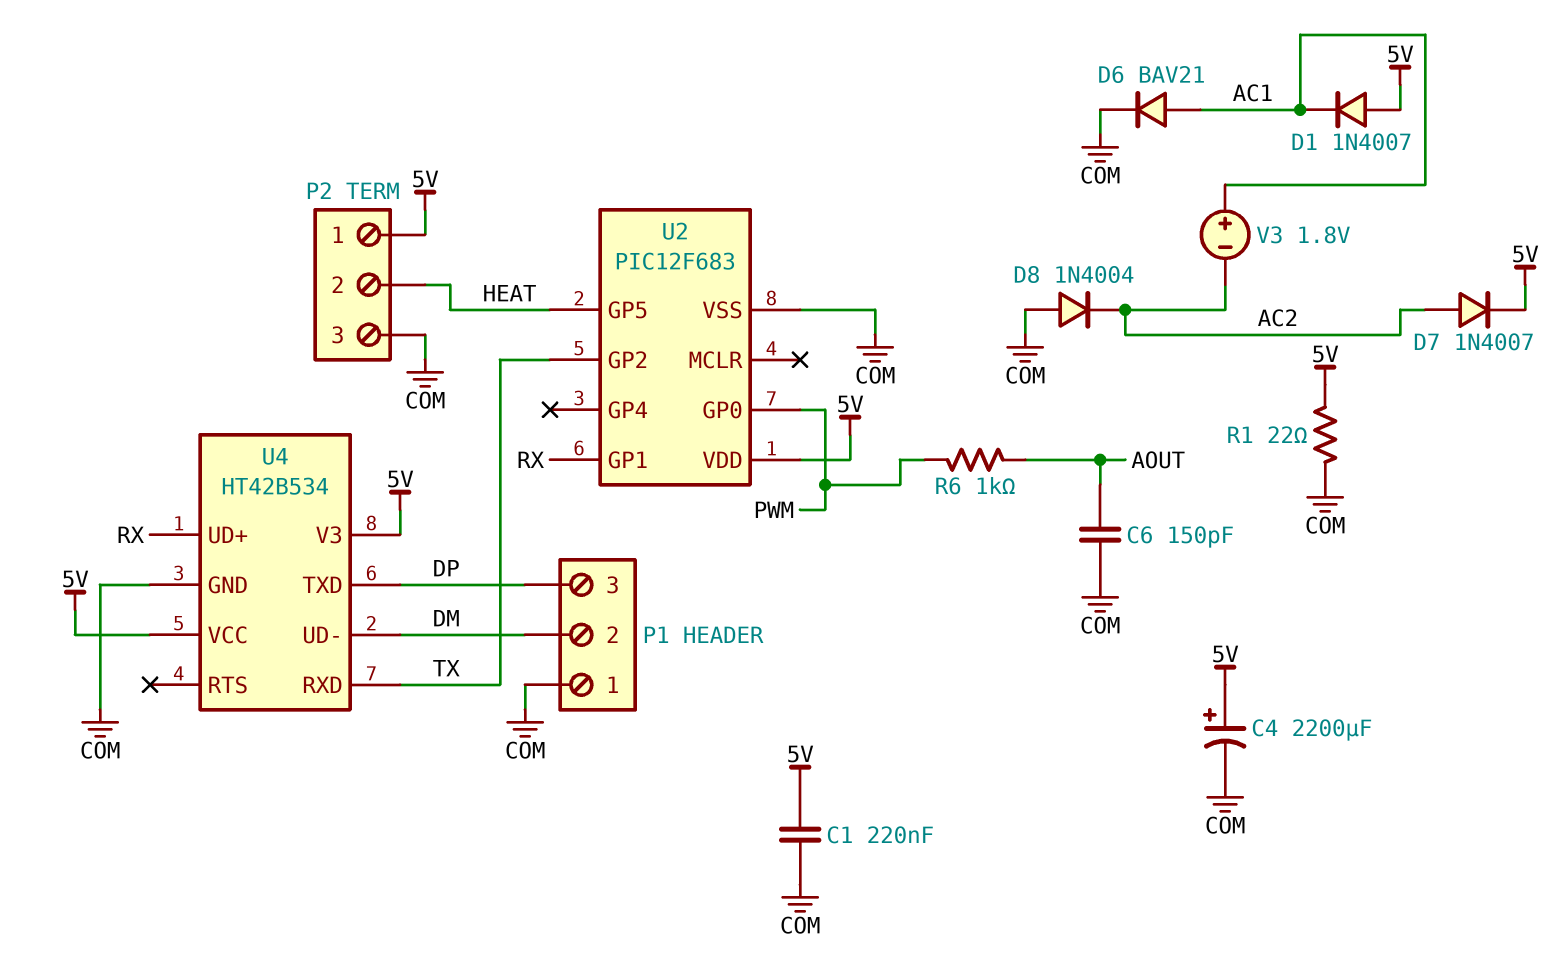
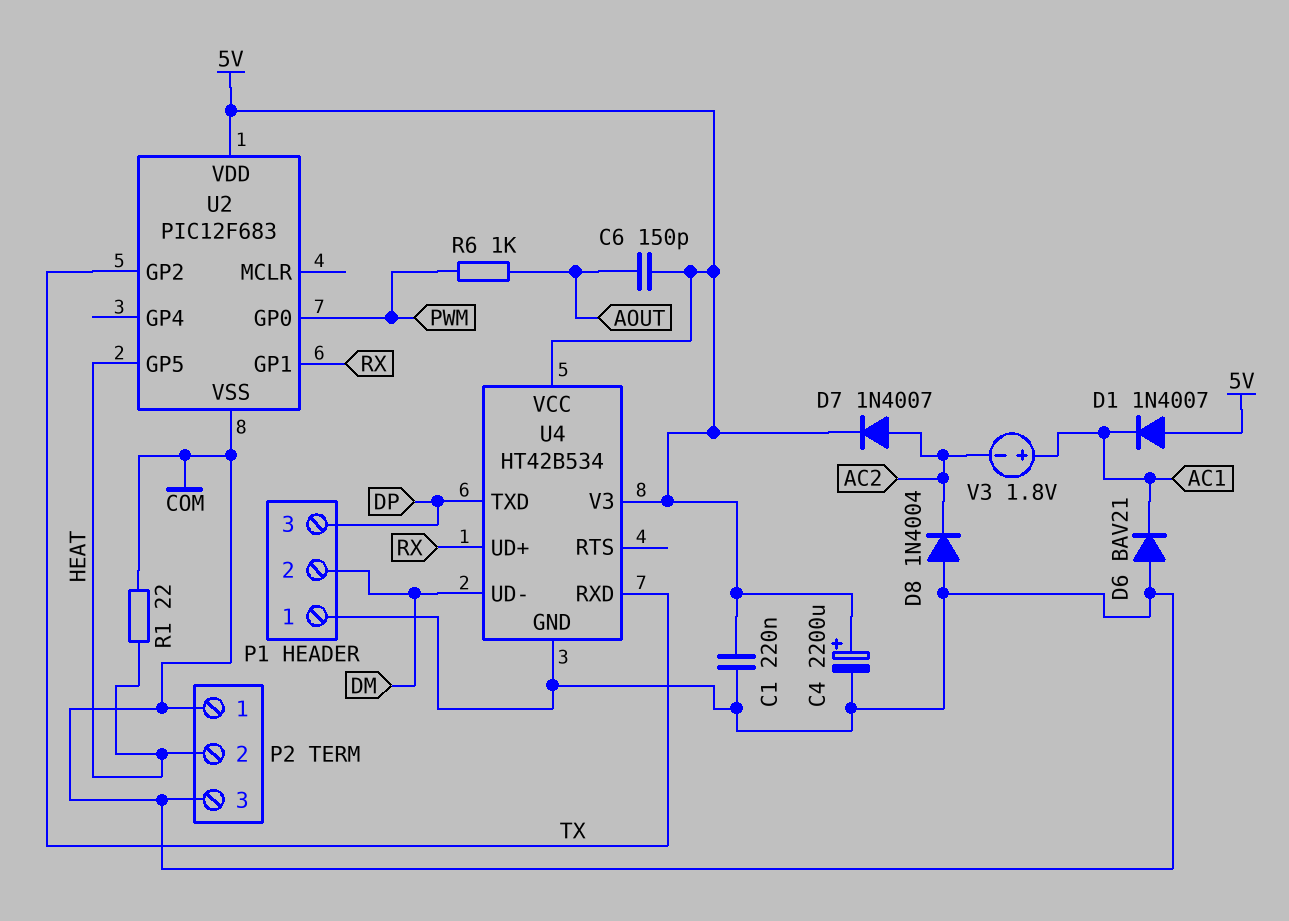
C6: 150pF (AOUT, COM) -> 150pF (5V, AOUT)
D6: diode BAV21 (A AC1, K COM) -> diode BAV21 (A COM, K AC1)
P2 pin 1: 5V -> COM
R1: 22 (5V, COM) -> 22 (COM, HEAT)

